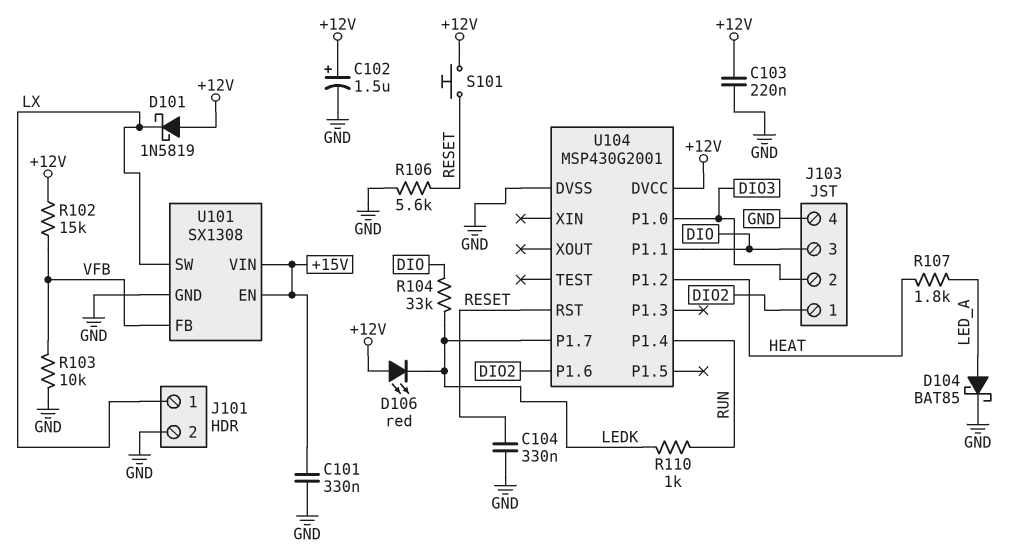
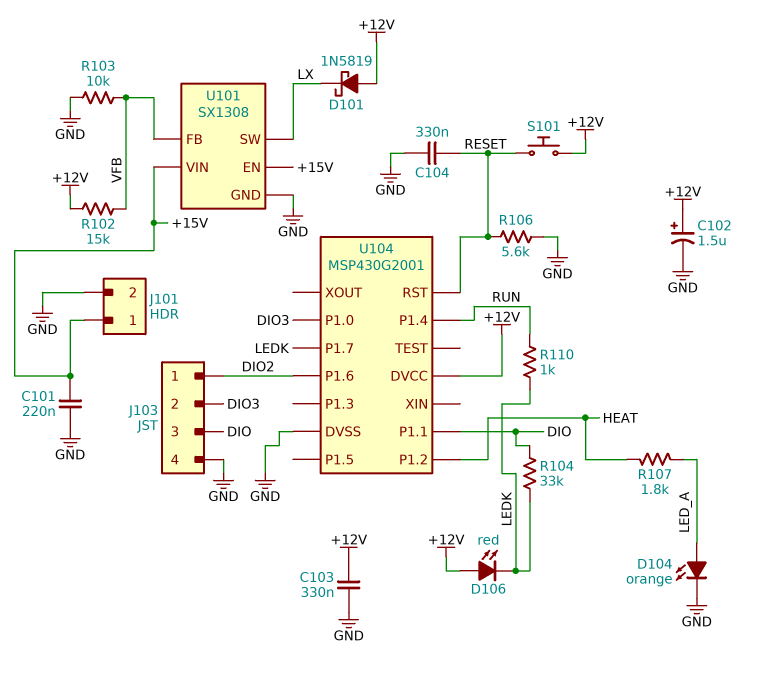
C101: 330nF (+15V, GND) -> 220nF (+15V, GND)
C103: 220nF (+12V, GND) -> 330nF (+12V, GND)
D104: schottky BAT85 (A LED_A, K GND) -> LED orange (A LED_A, K GND)
J101 pin 1: LX -> +15V

